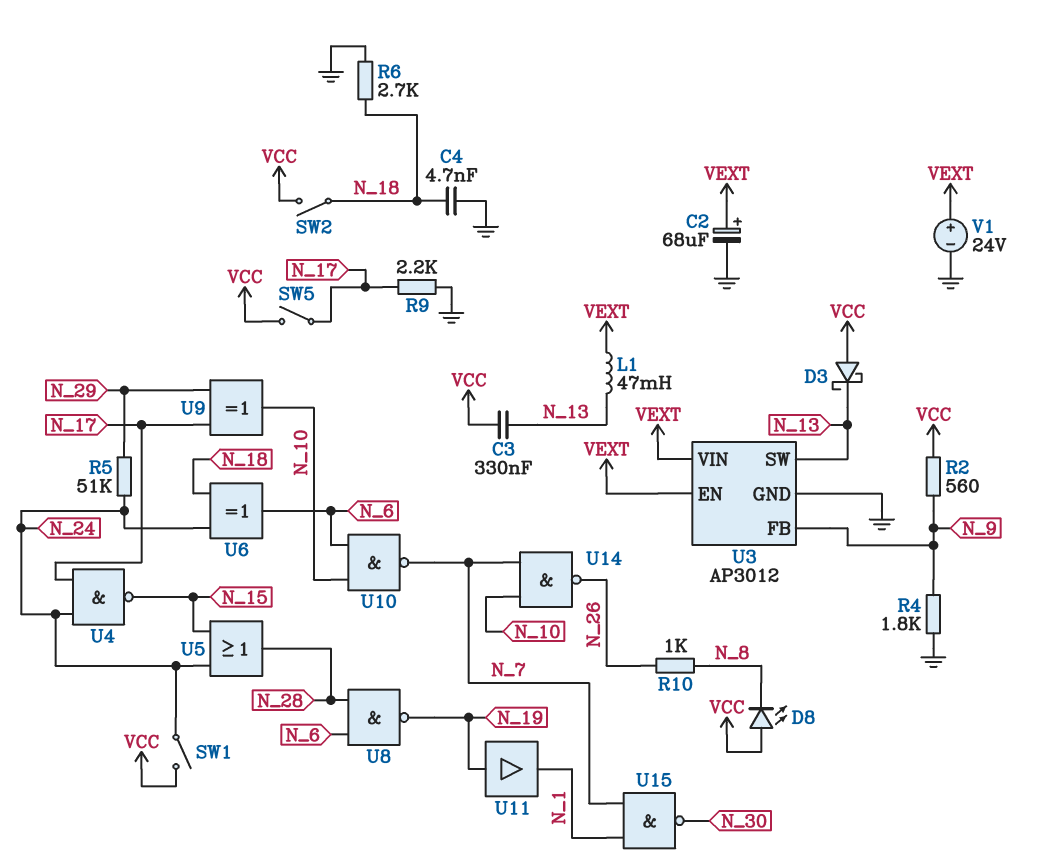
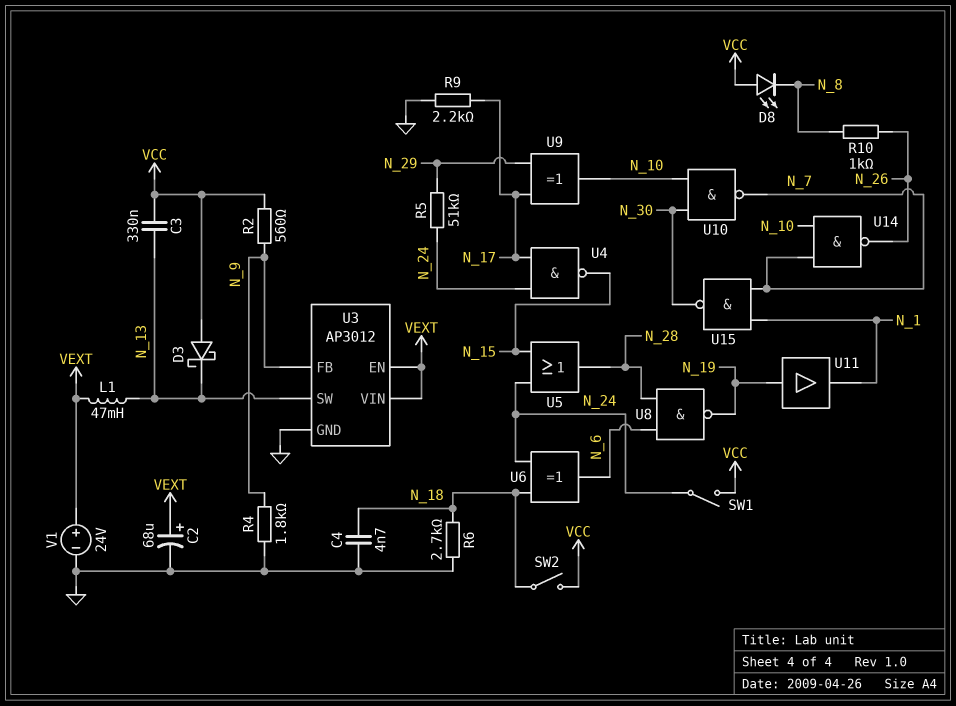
SW5: switch (N_17, VCC) -> none
U10: NAND (in N_6, in N_10, out N_7) -> NAND (in N_10, in N_30, out N_7)

